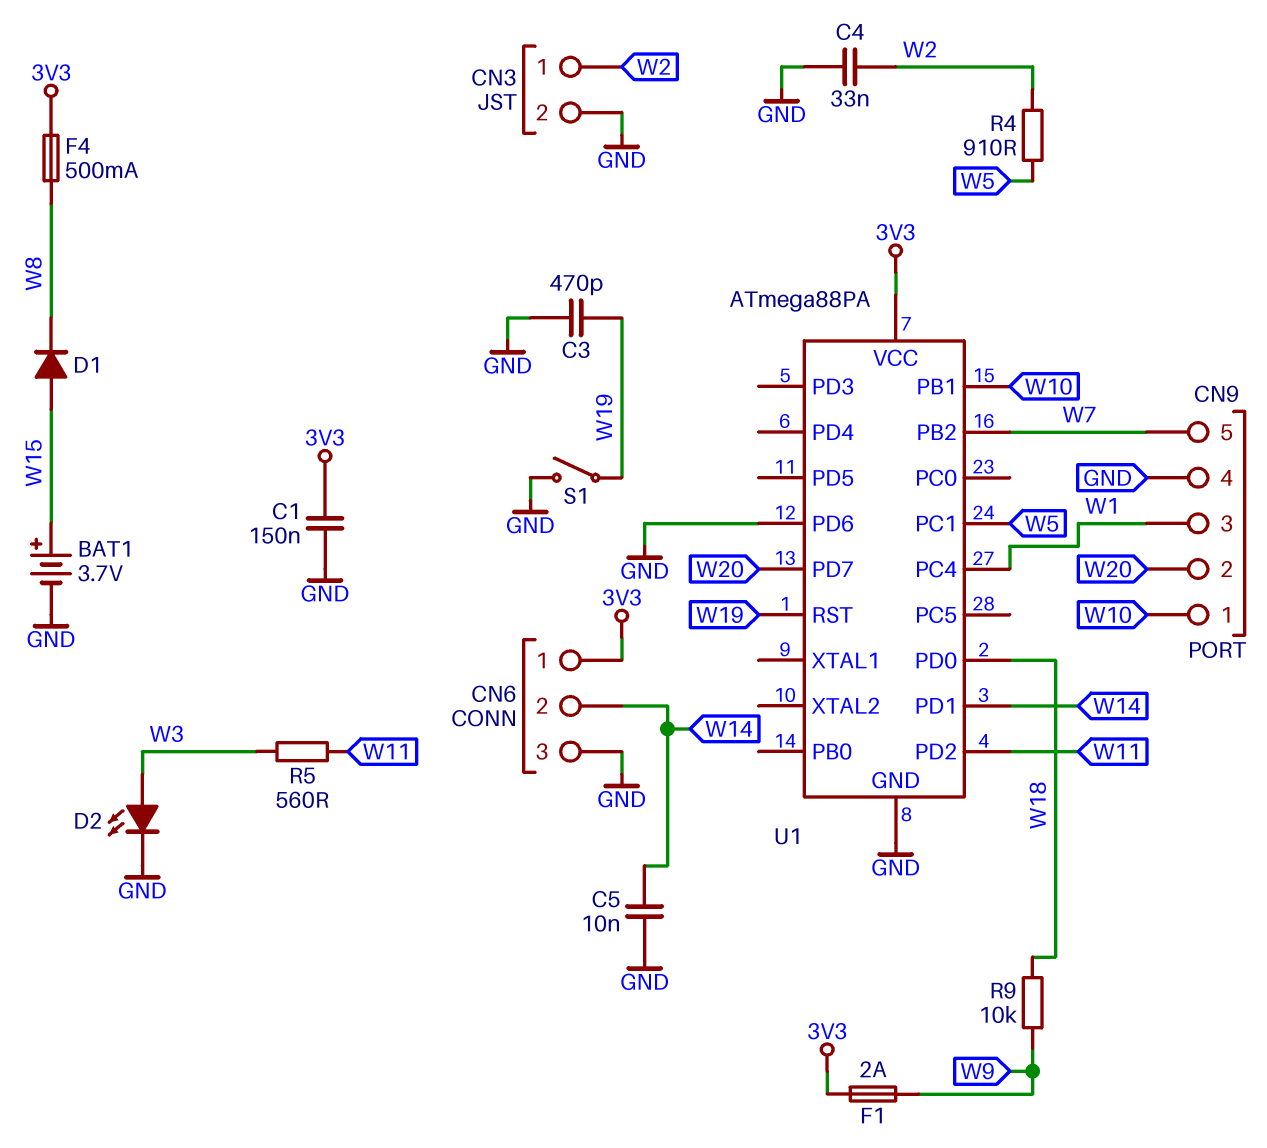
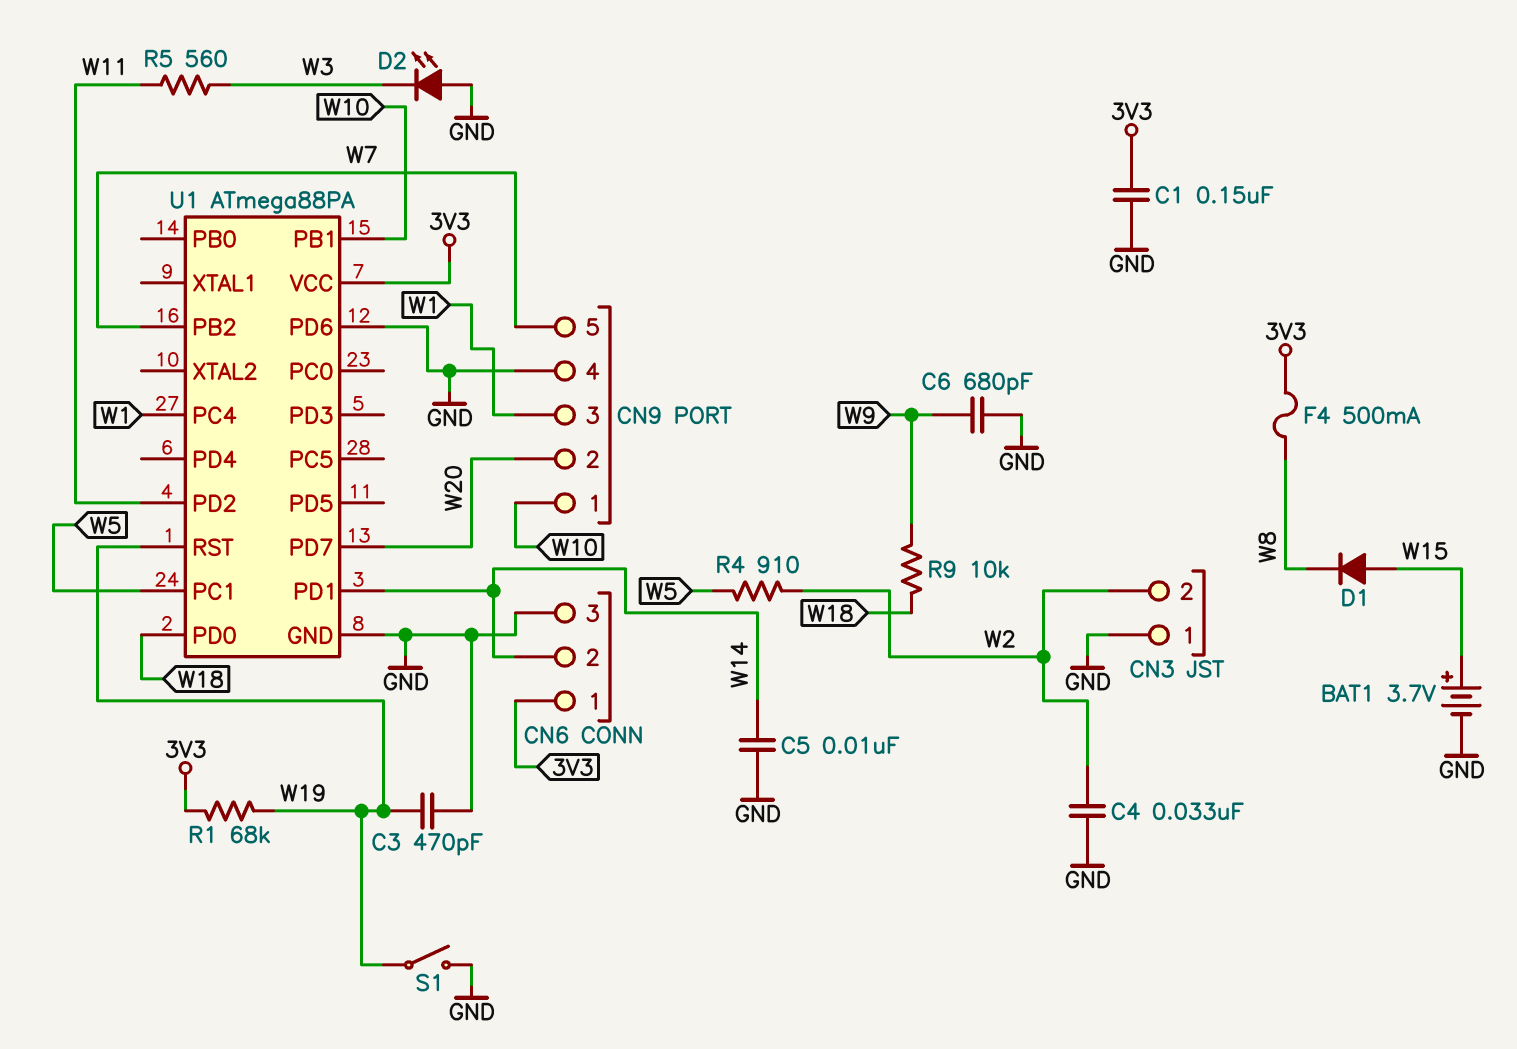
C6: none -> 680pF (GND, W9)
CN3 pin 1: W2 -> GND
CN3 pin 2: GND -> W2
D2: LED (A W3, K GND) -> LED (A GND, K W3)
F1: 2A (3V3, W9) -> none
R1: none -> 68k (3V3, W19)

